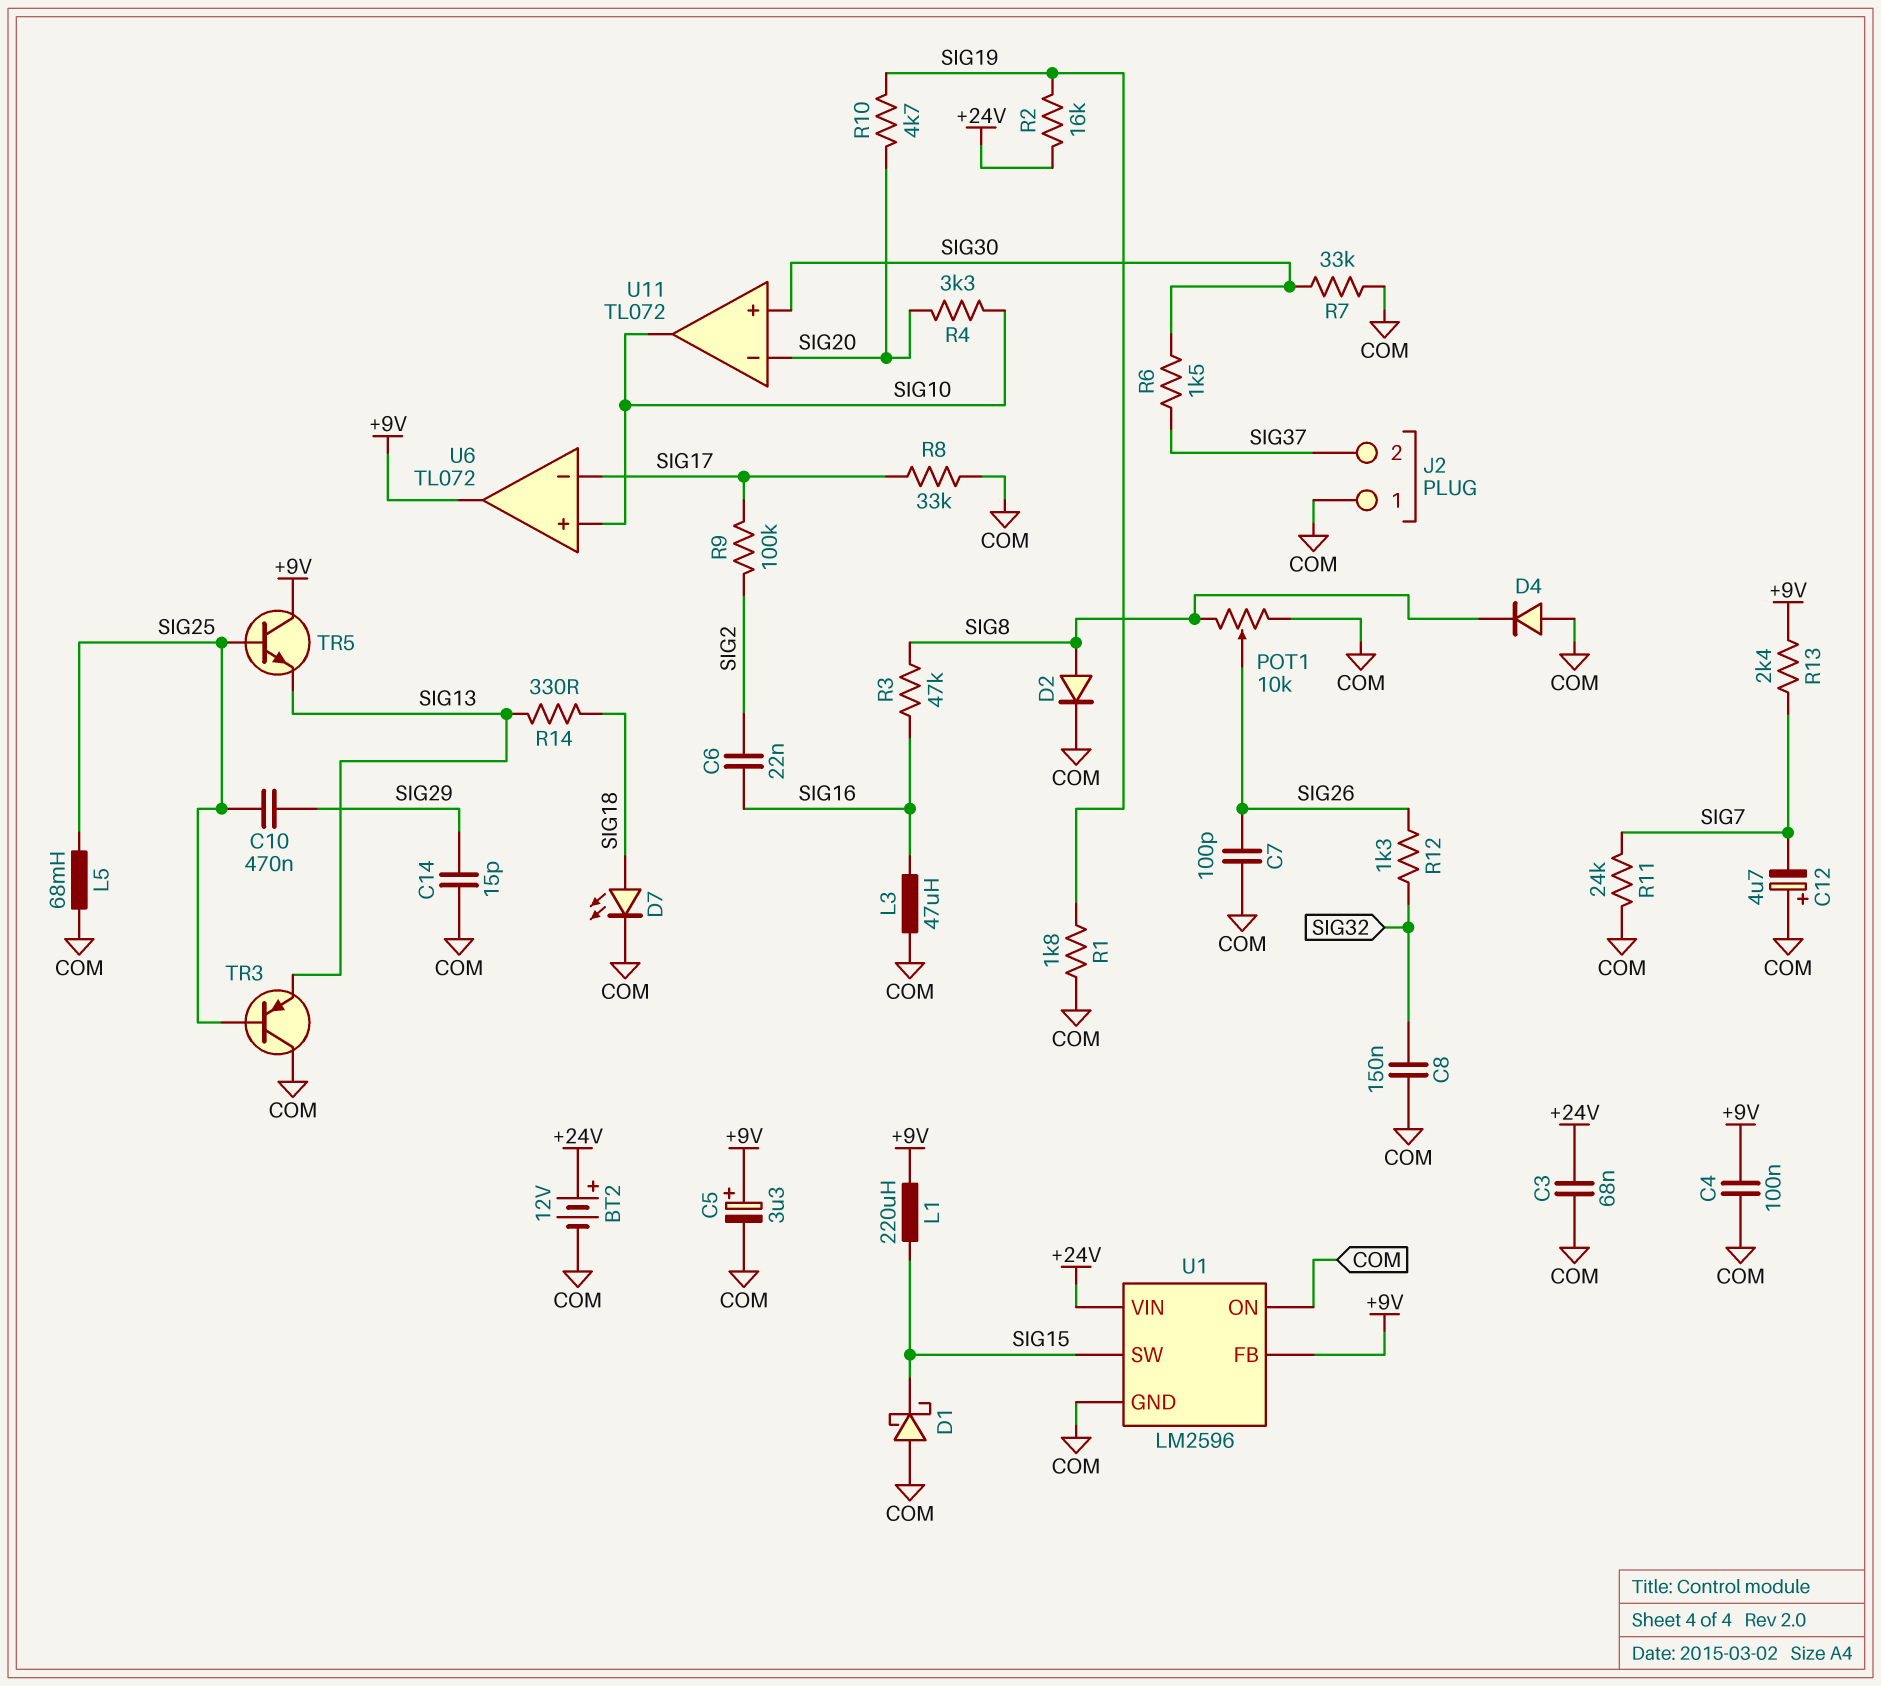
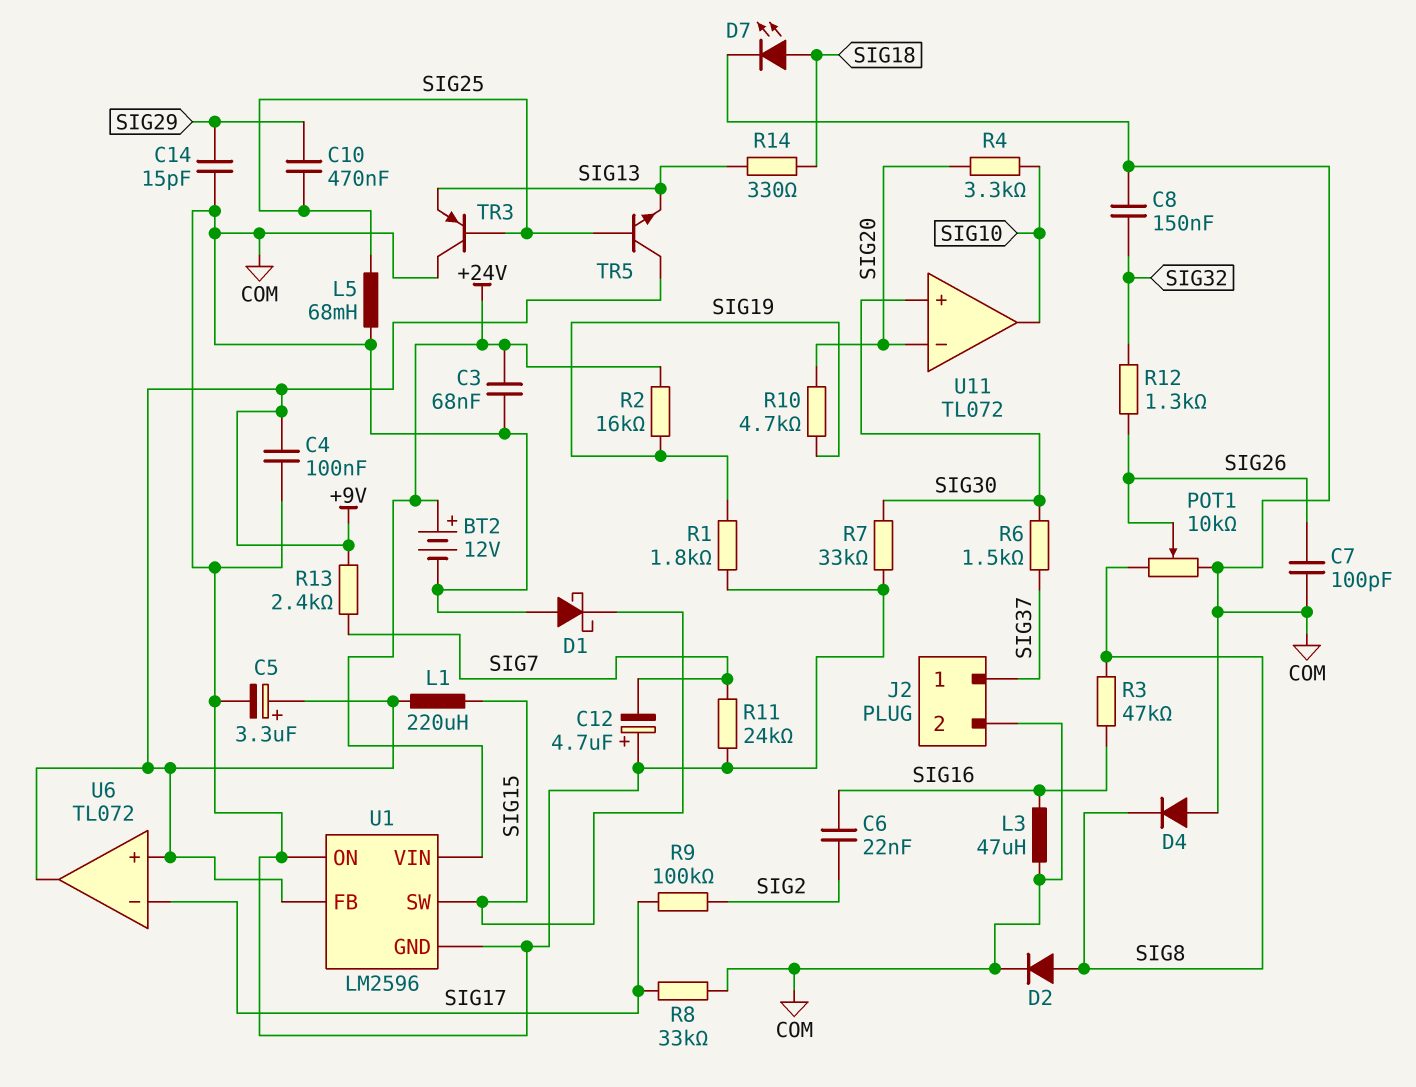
J2 pin 1: COM -> SIG37
J2 pin 2: SIG37 -> COM
U6 pin in+: SIG10 -> +9V

